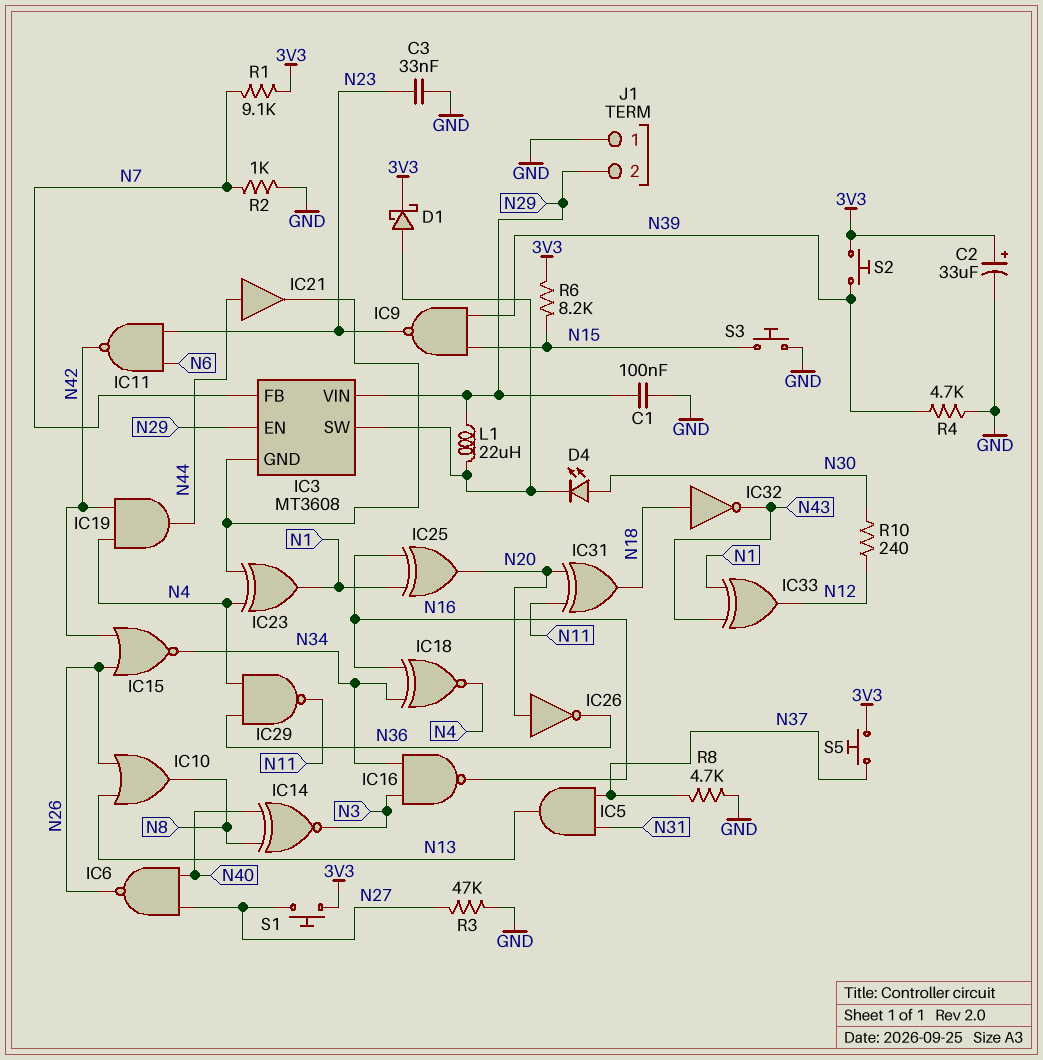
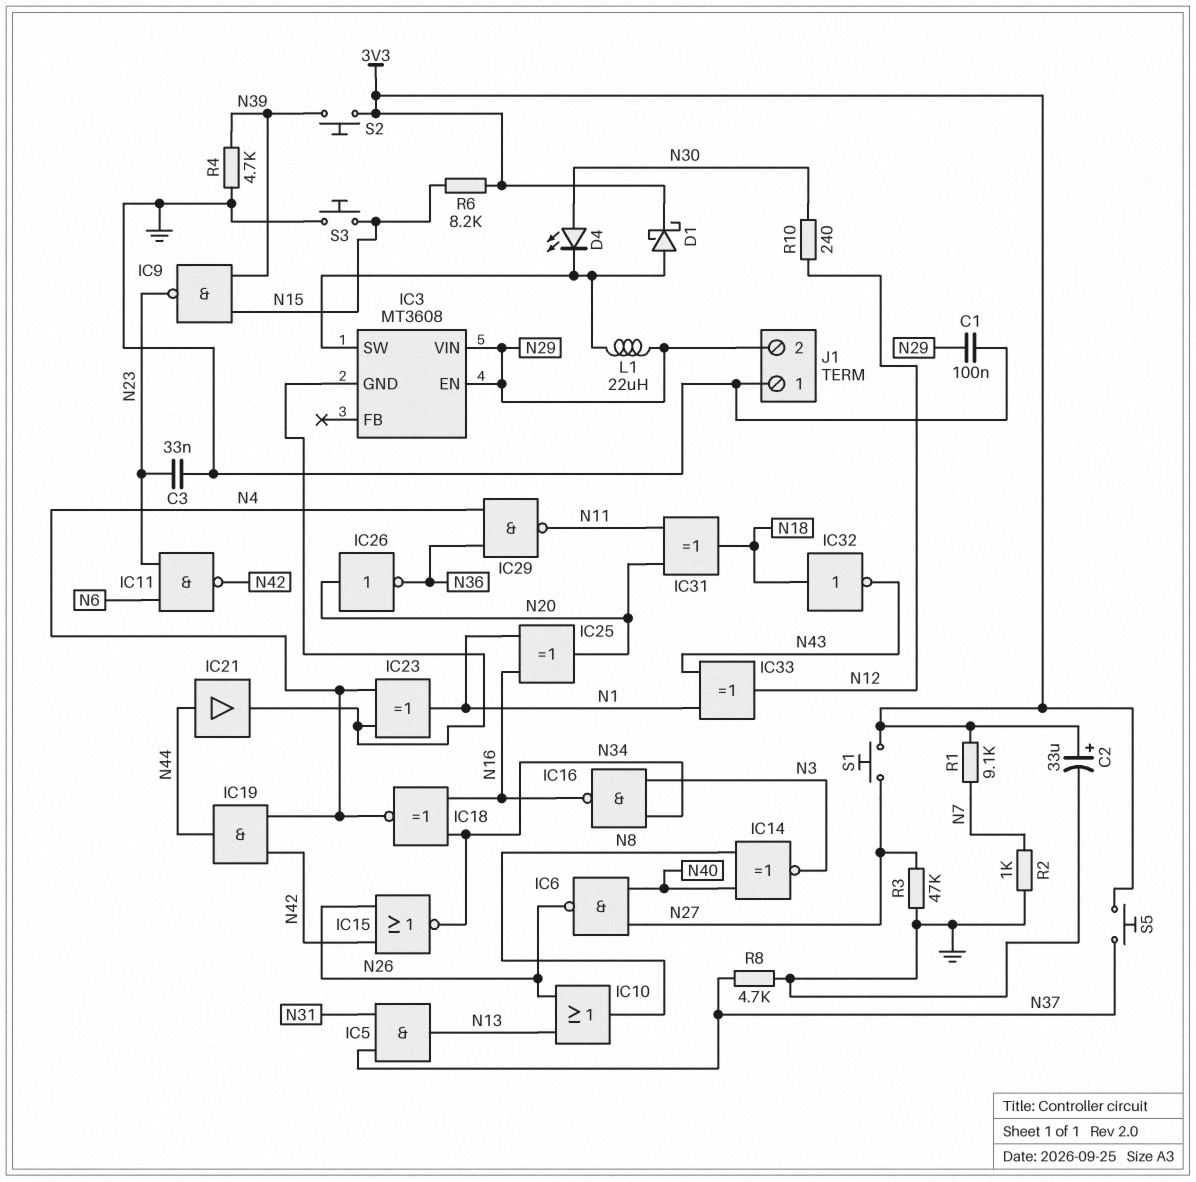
IC3 pin FB: N7 -> none

